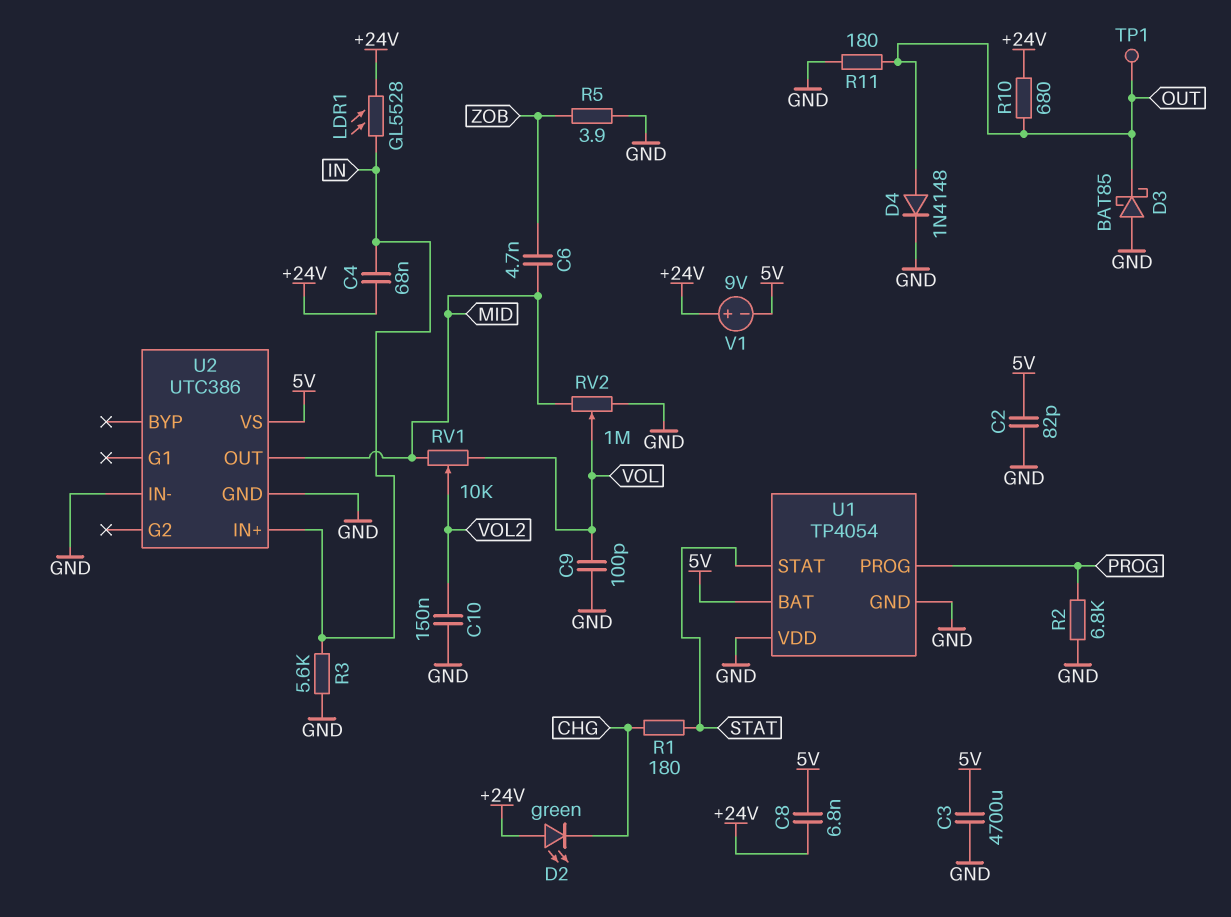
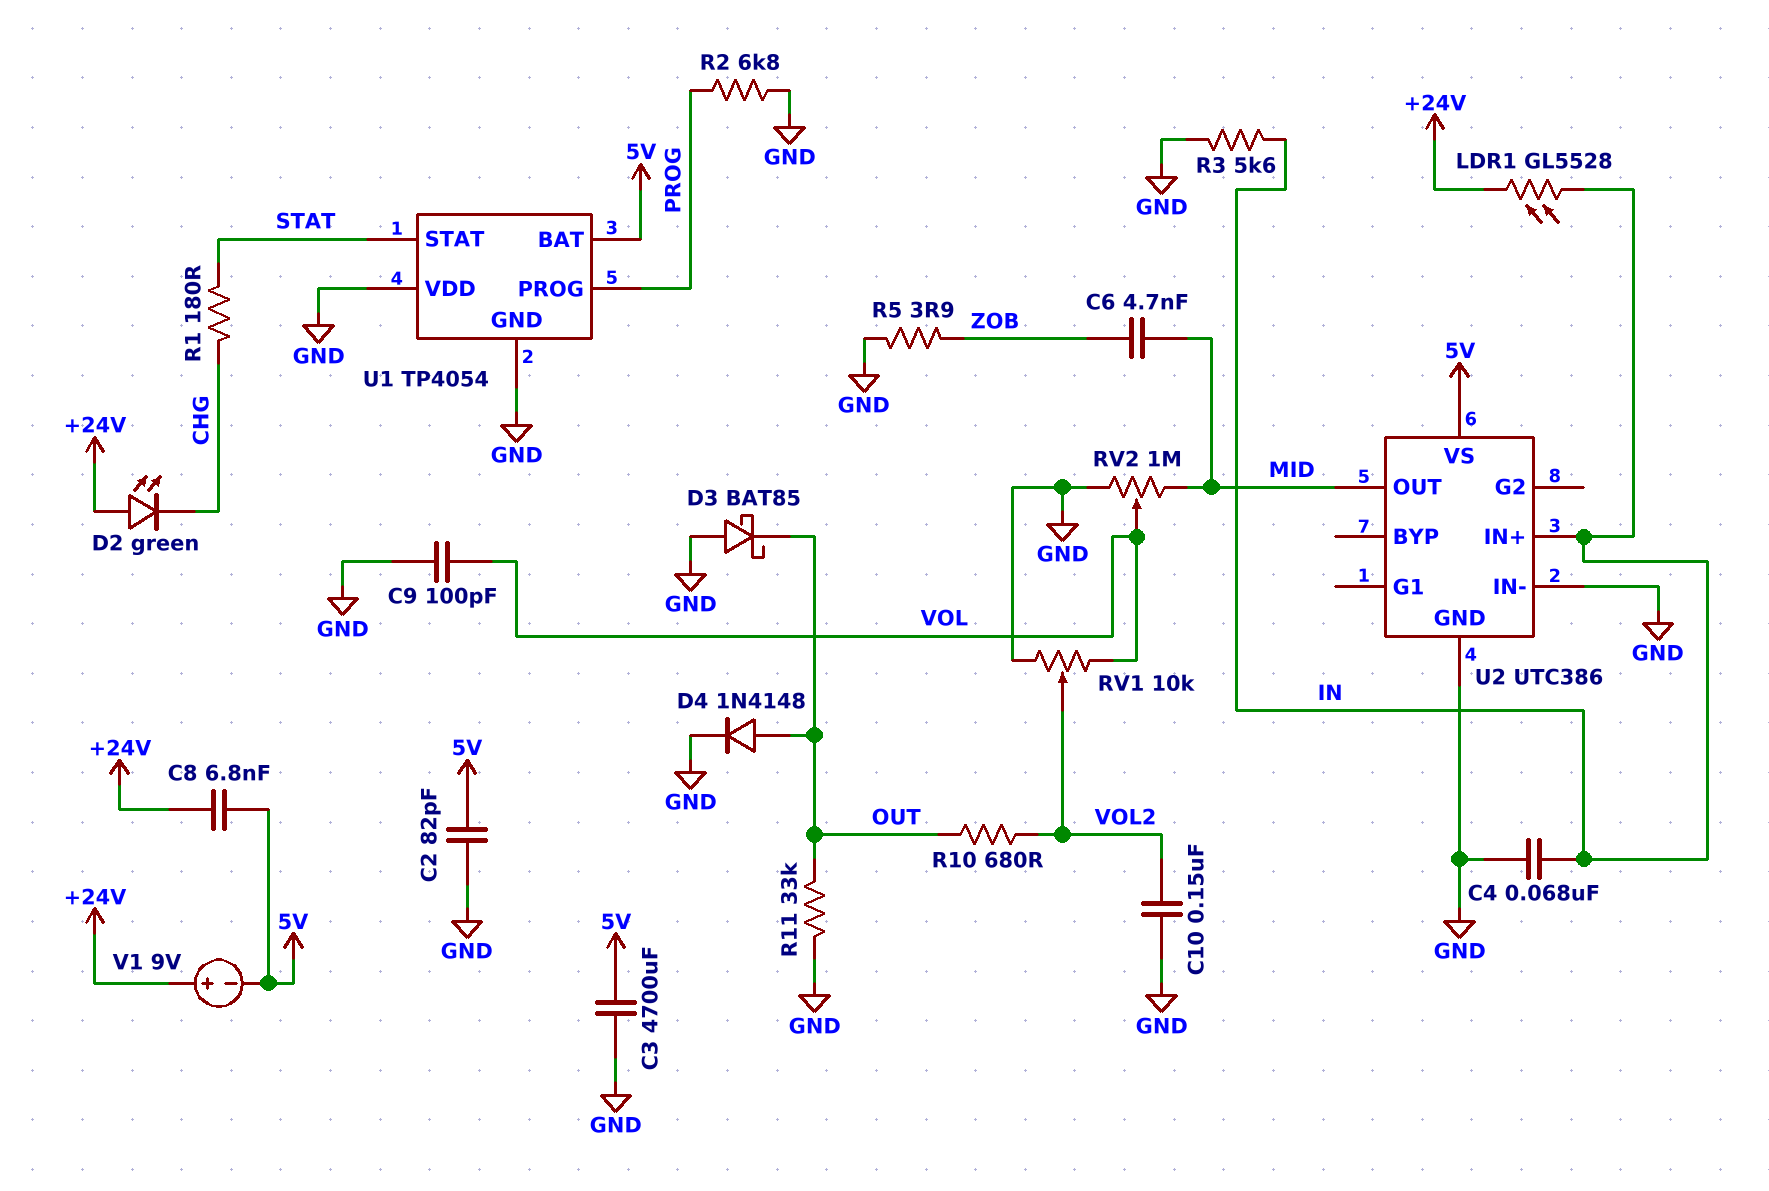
C4: 68nF (+24V, IN) -> 68nF (GND, IN)
R10: 680 (+24V, OUT) -> 680 (OUT, VOL2)
R11: 180 (GND, OUT) -> 33k (GND, OUT)
RV1: 10k (MID, VOL, wiper VOL2) -> 10k (GND, VOL, wiper VOL2)
TP1: test point (OUT) -> none

